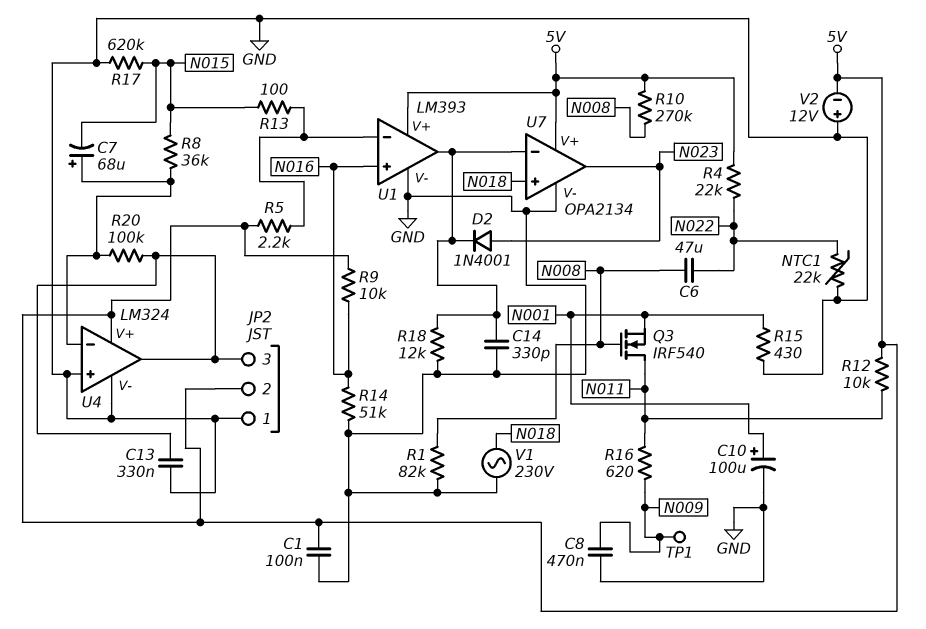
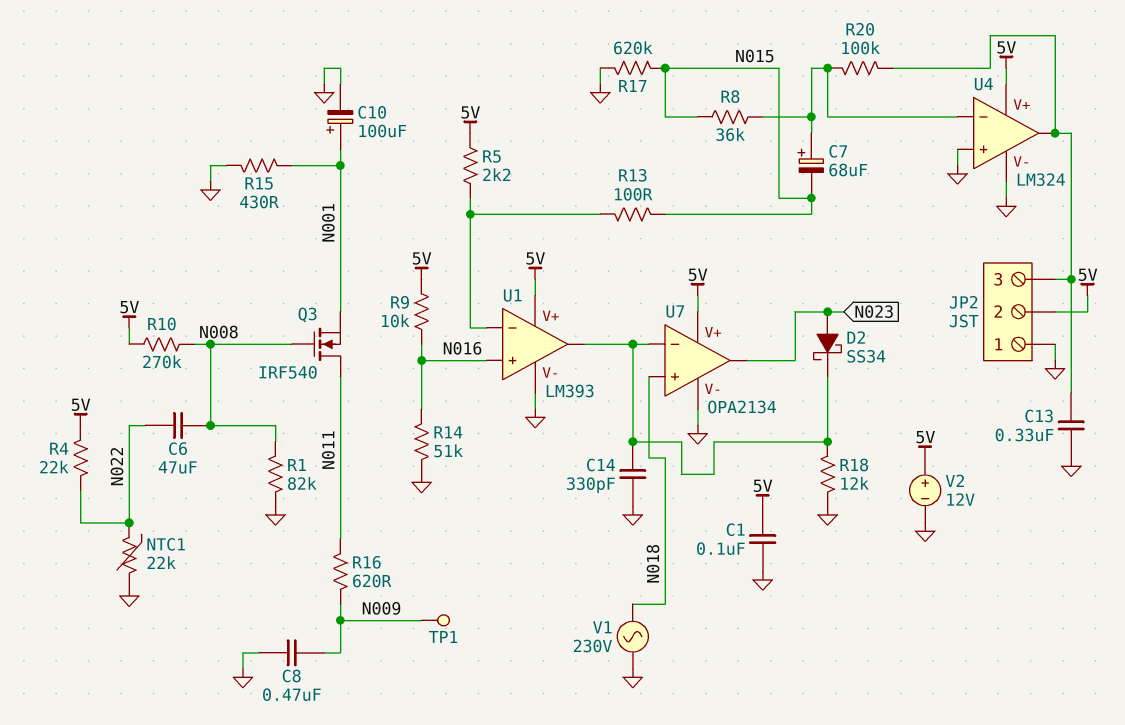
D2: diode 1N4001 (A N023, K U1/out) -> schottky SS34 (A N023, K U1/out)
R12: 10k (5V, N011) -> none
V2: 12V (plus GND, minus 5V) -> 12V (plus 5V, minus GND)

